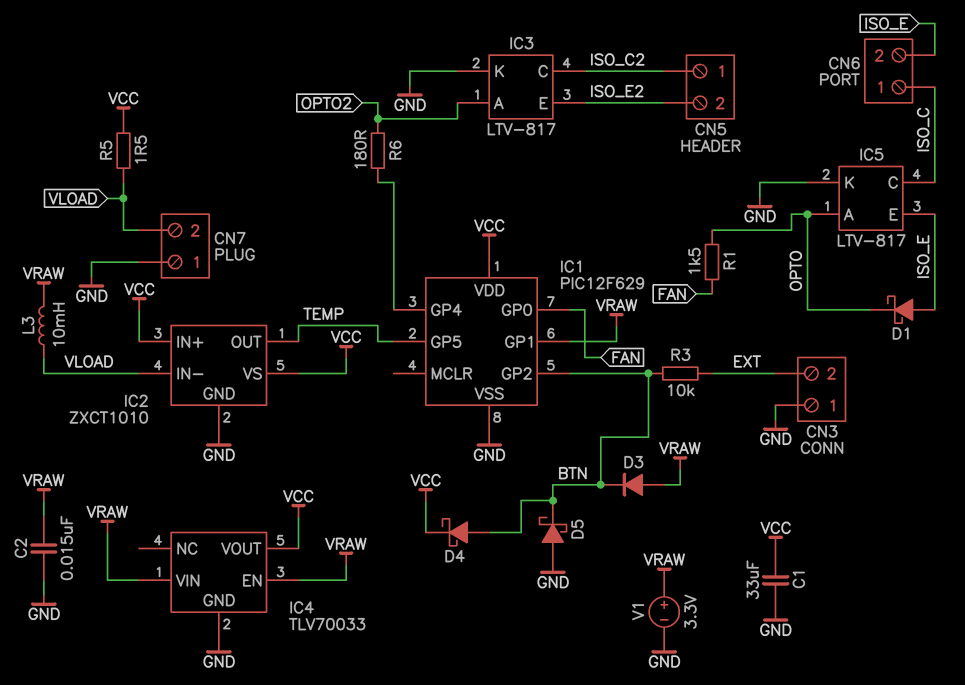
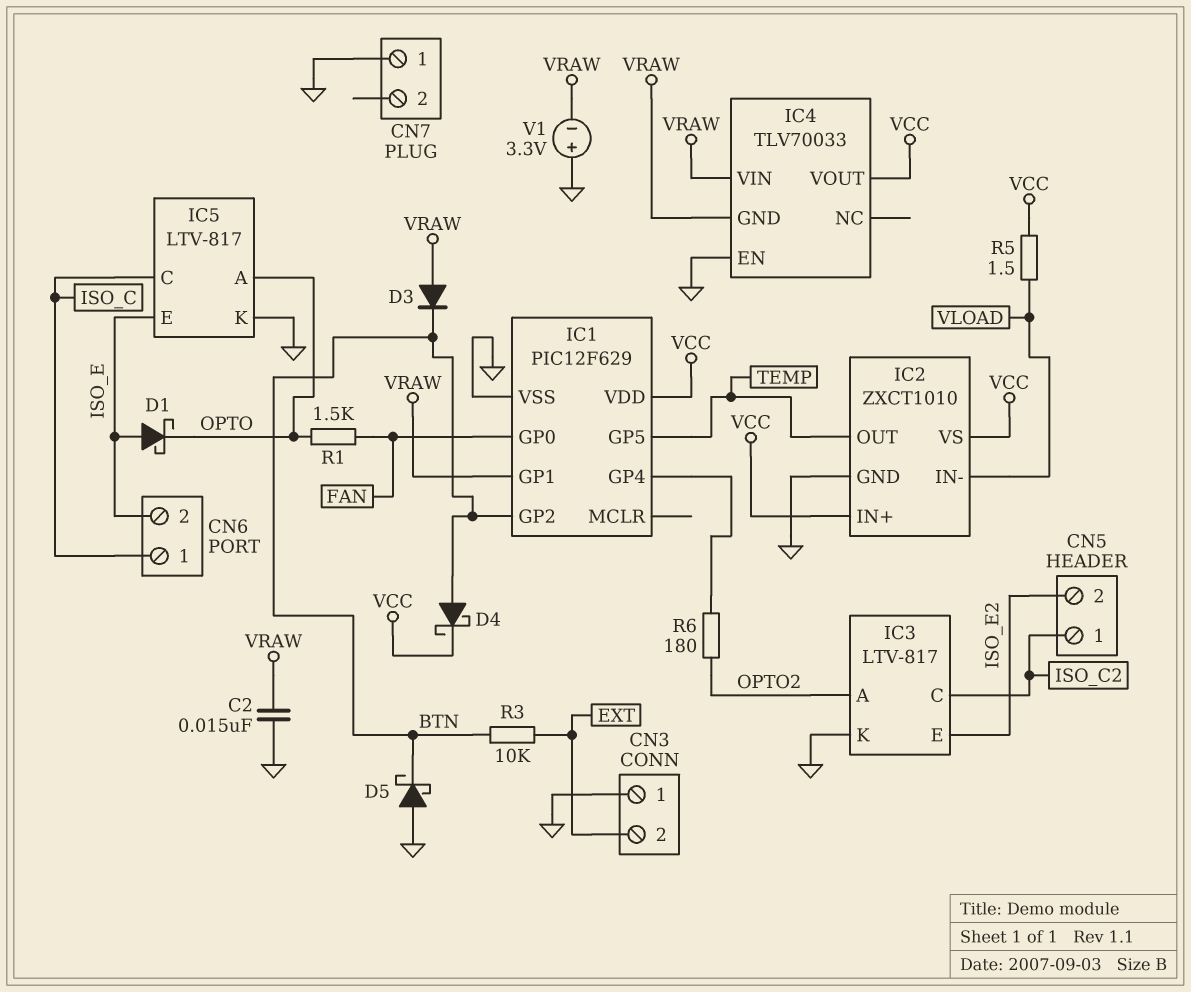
C1: 33uF (GND, VCC) -> none
CN7 pin 2: VLOAD -> none
IC4 pin EN: VRAW -> GND
IC4 pin GND: GND -> VRAW
L3: 10mH (VLOAD, VRAW) -> none
V1: 3.3V (plus VRAW, minus GND) -> 3.3V (plus GND, minus VRAW)

